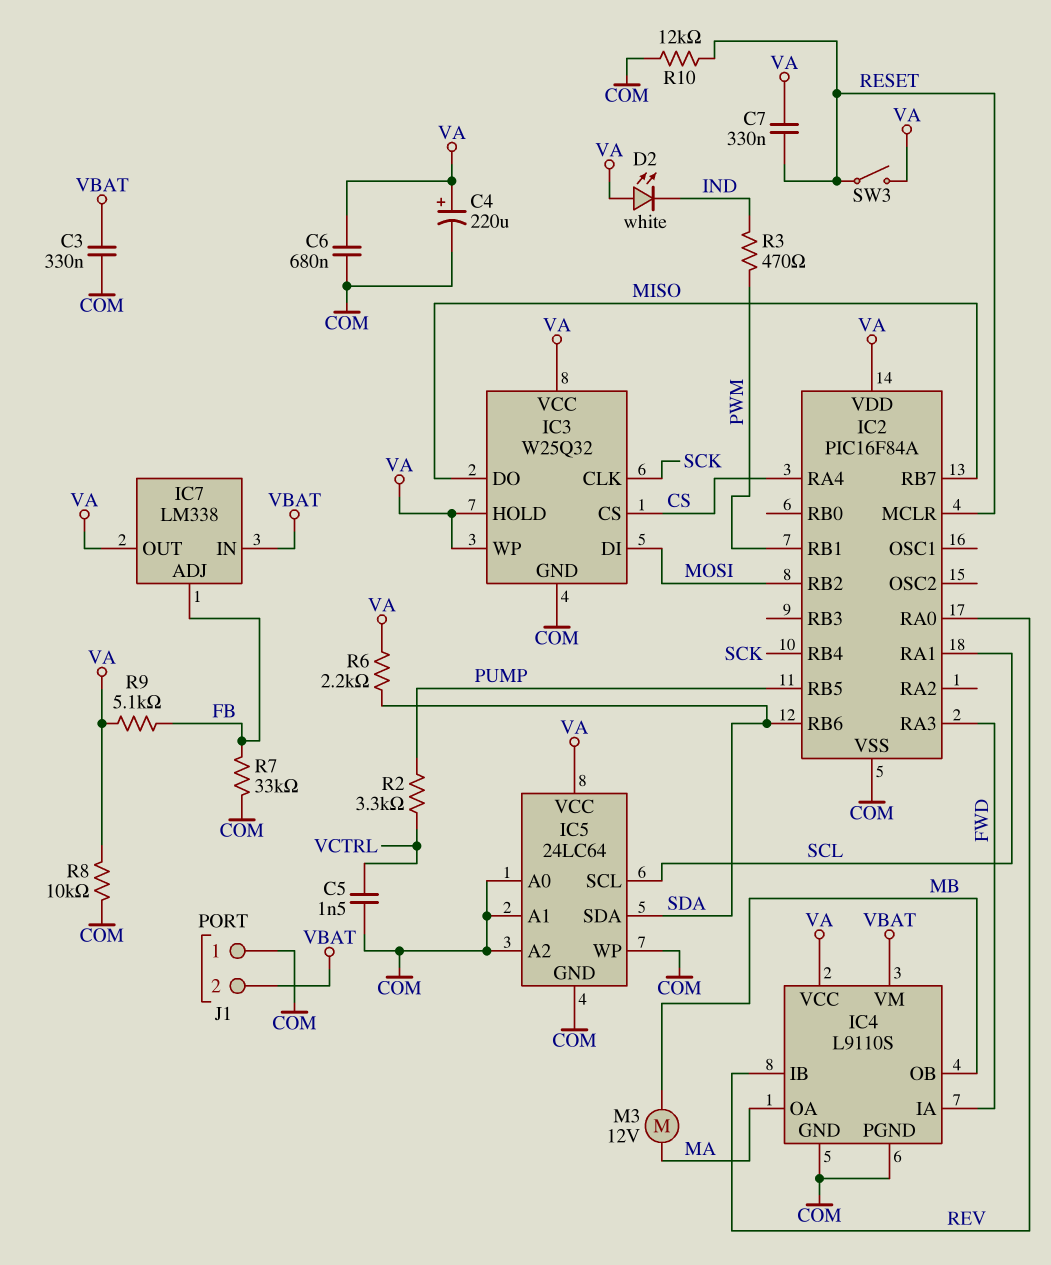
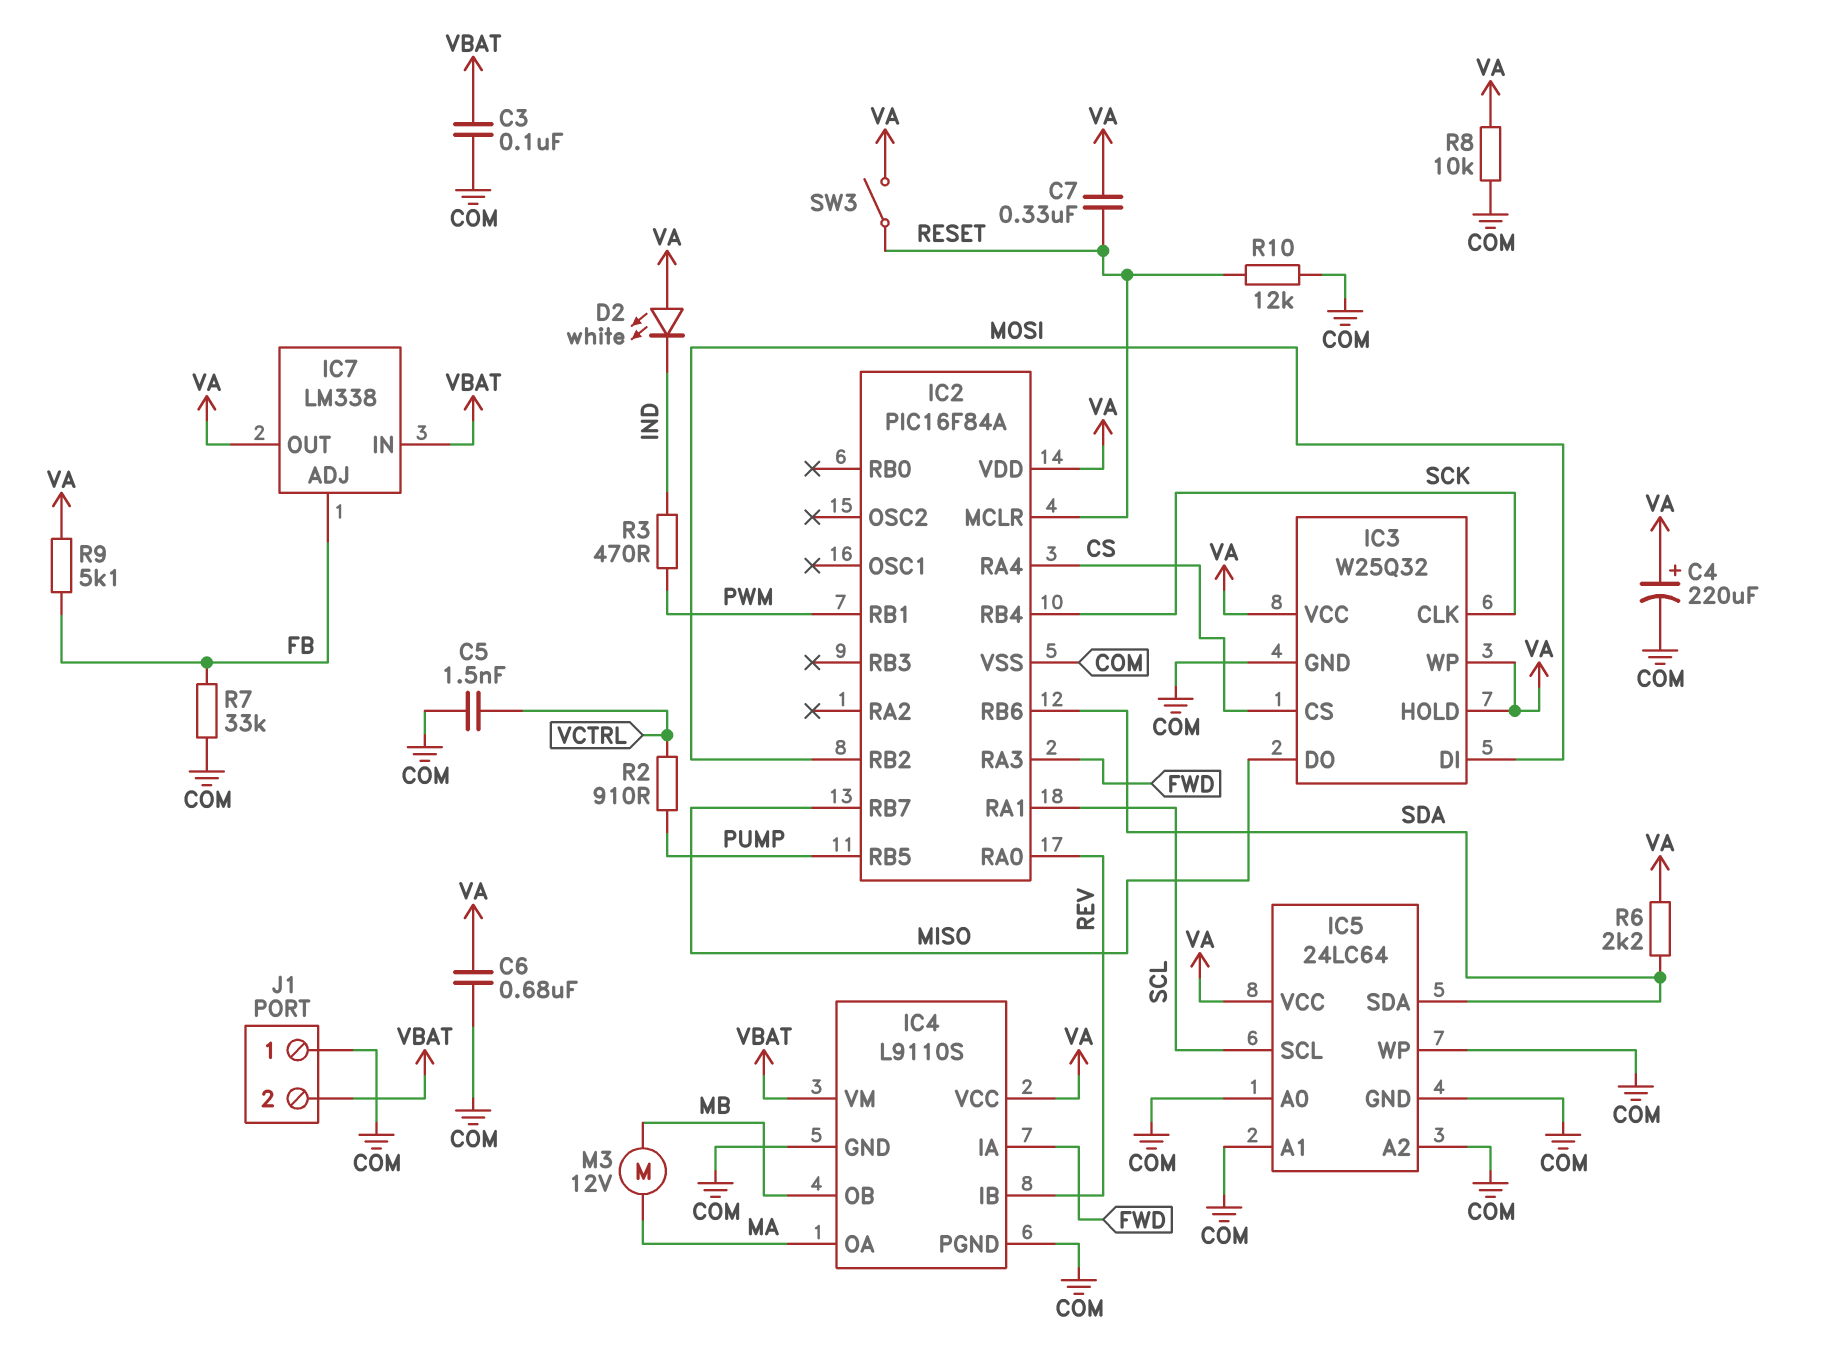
C3: 330nF (COM, VBAT) -> 100nF (COM, VBAT)
R2: 3.3k (PUMP, VCTRL) -> 910 (PUMP, VCTRL)

